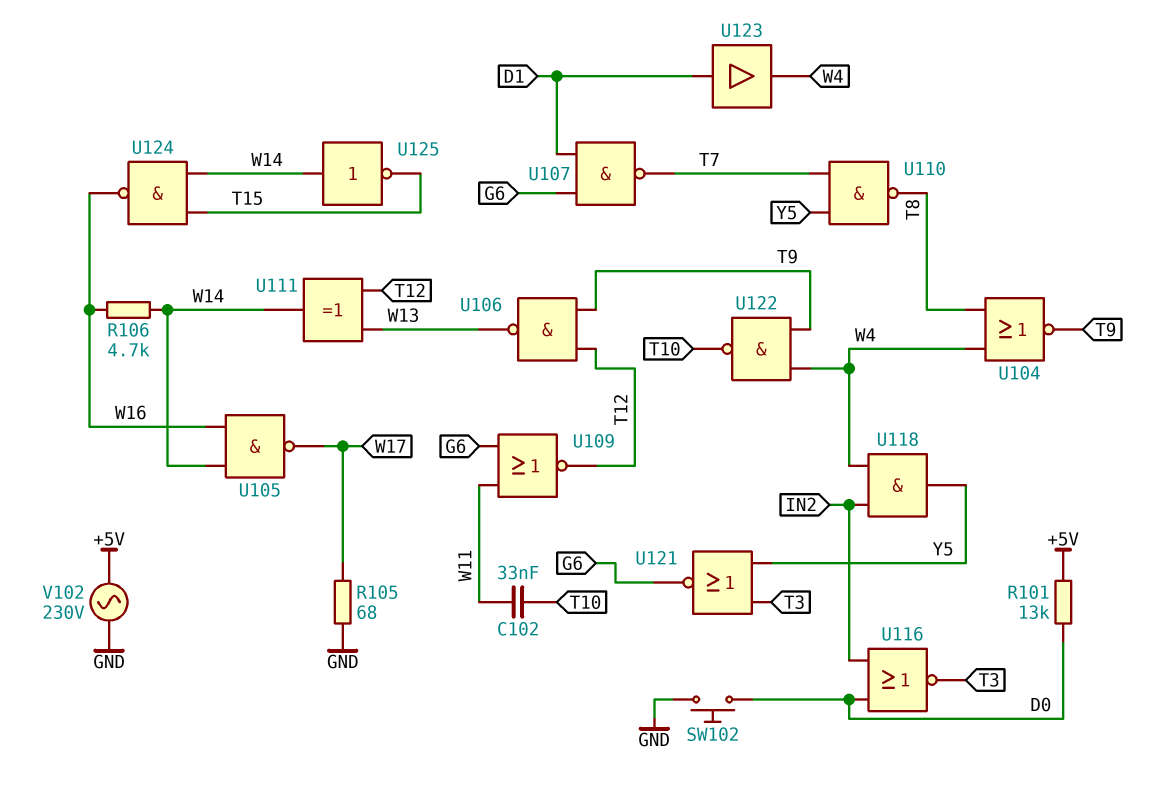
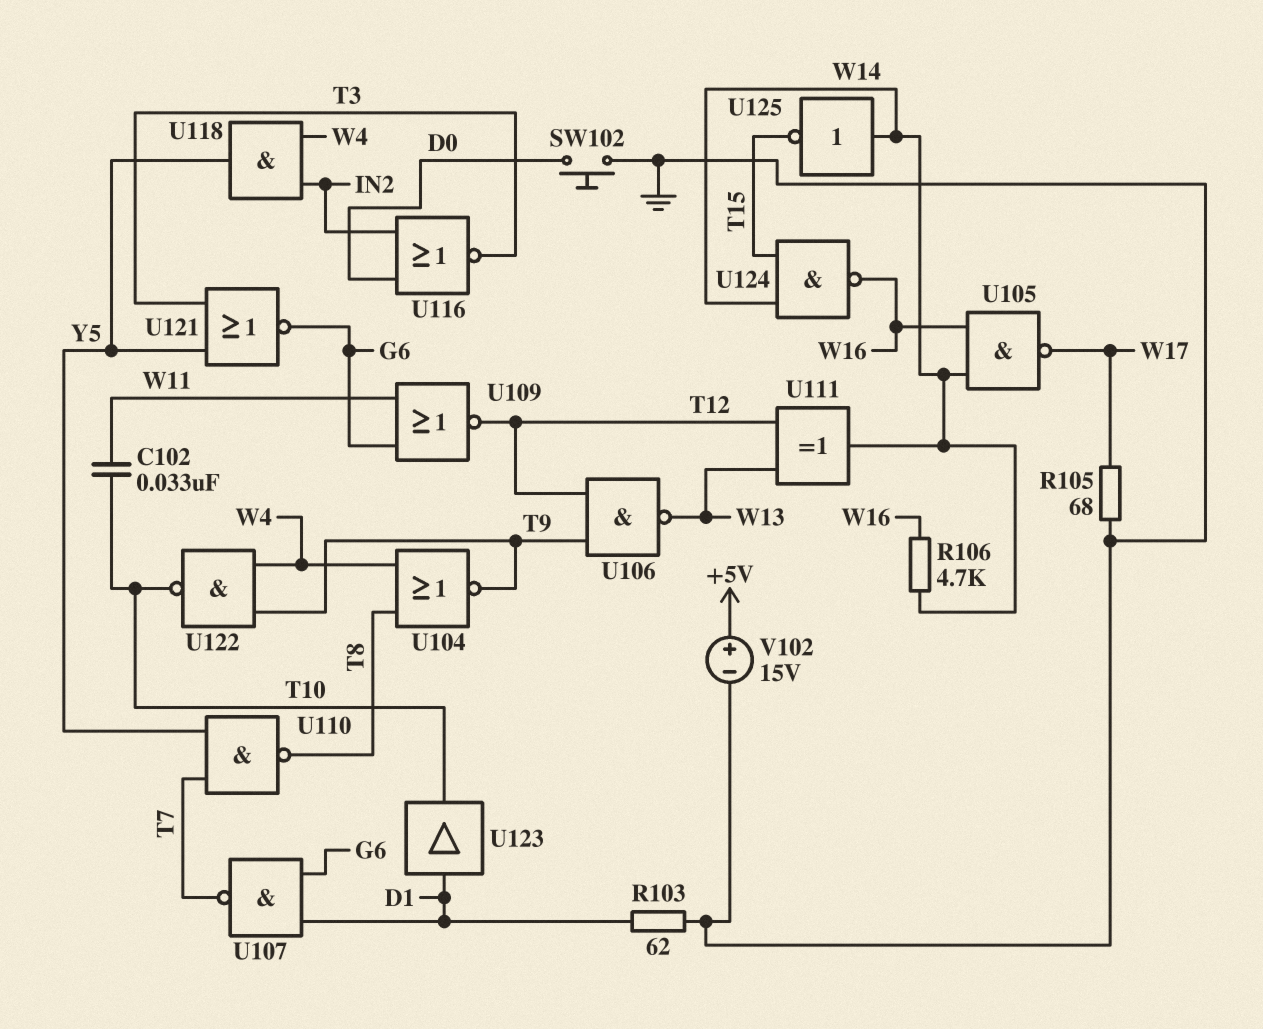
R101: 13k (+5V, D0) -> none
R103: none -> 62 (D1, GND)
U123: buffer (in D1, out W4) -> buffer (in D1, out T10)
V102: AC 230V (+5V, GND) -> 15V (plus +5V, minus GND)

